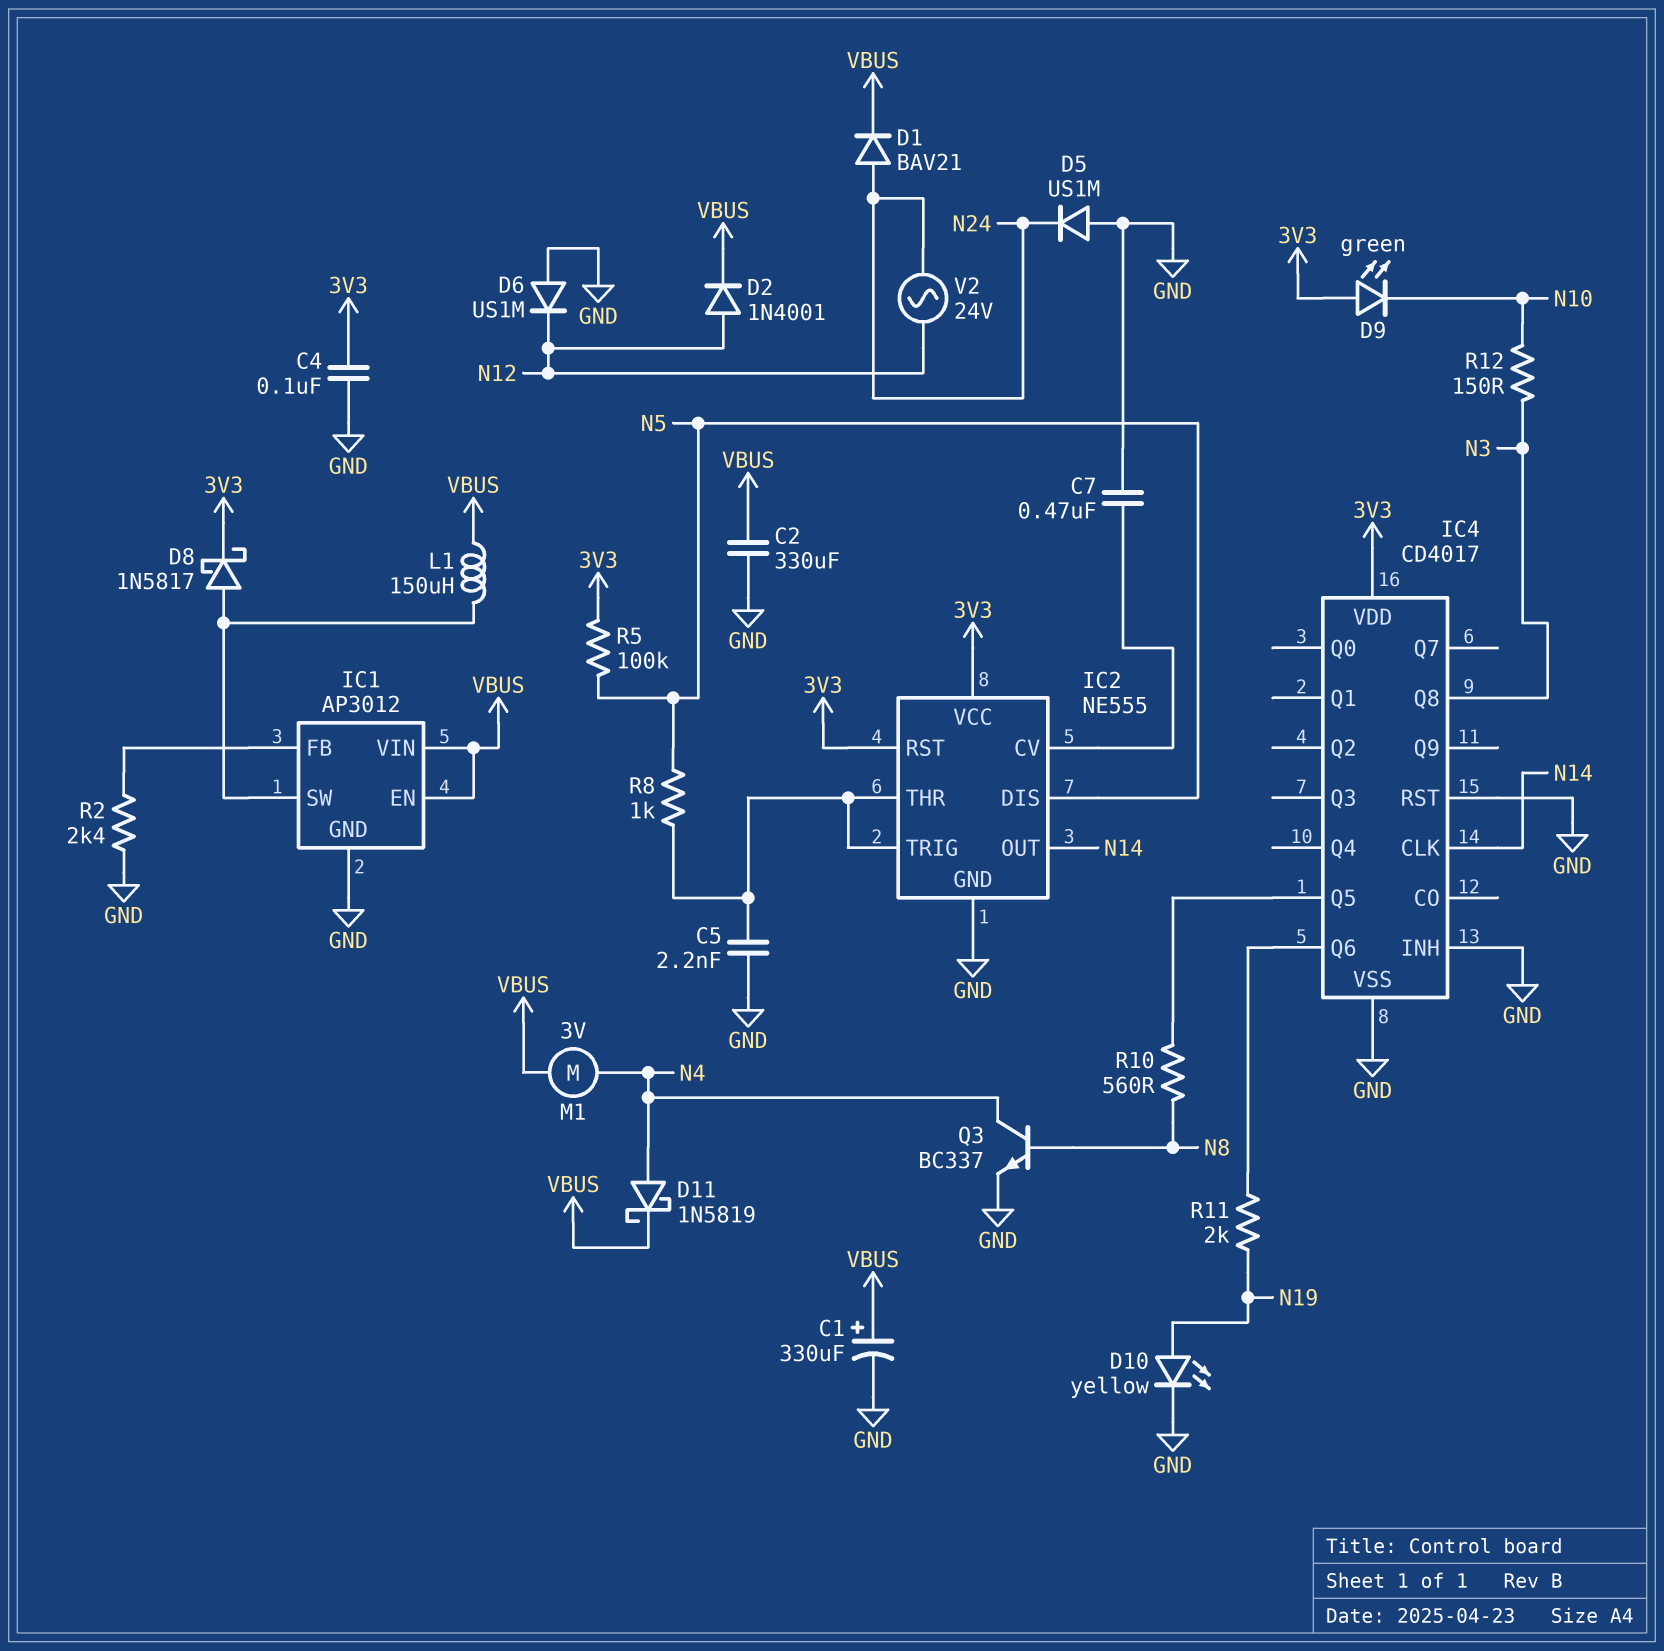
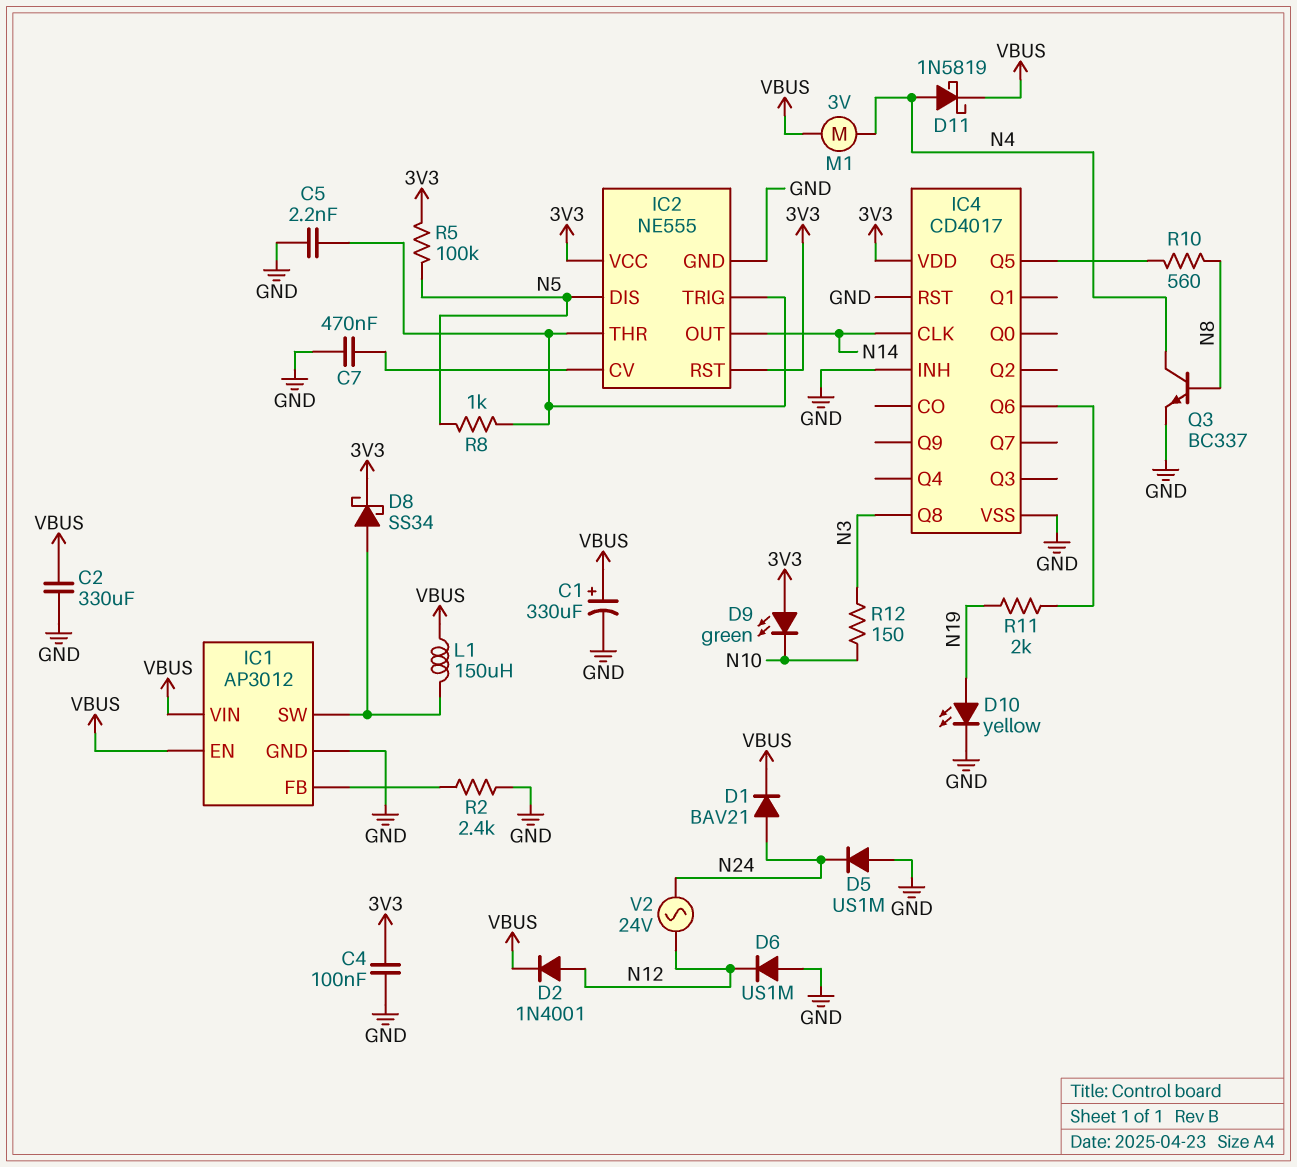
D8: schottky 1N5817 (A IC1/SW, K 3V3) -> schottky SS34 (A IC1/SW, K 3V3)

